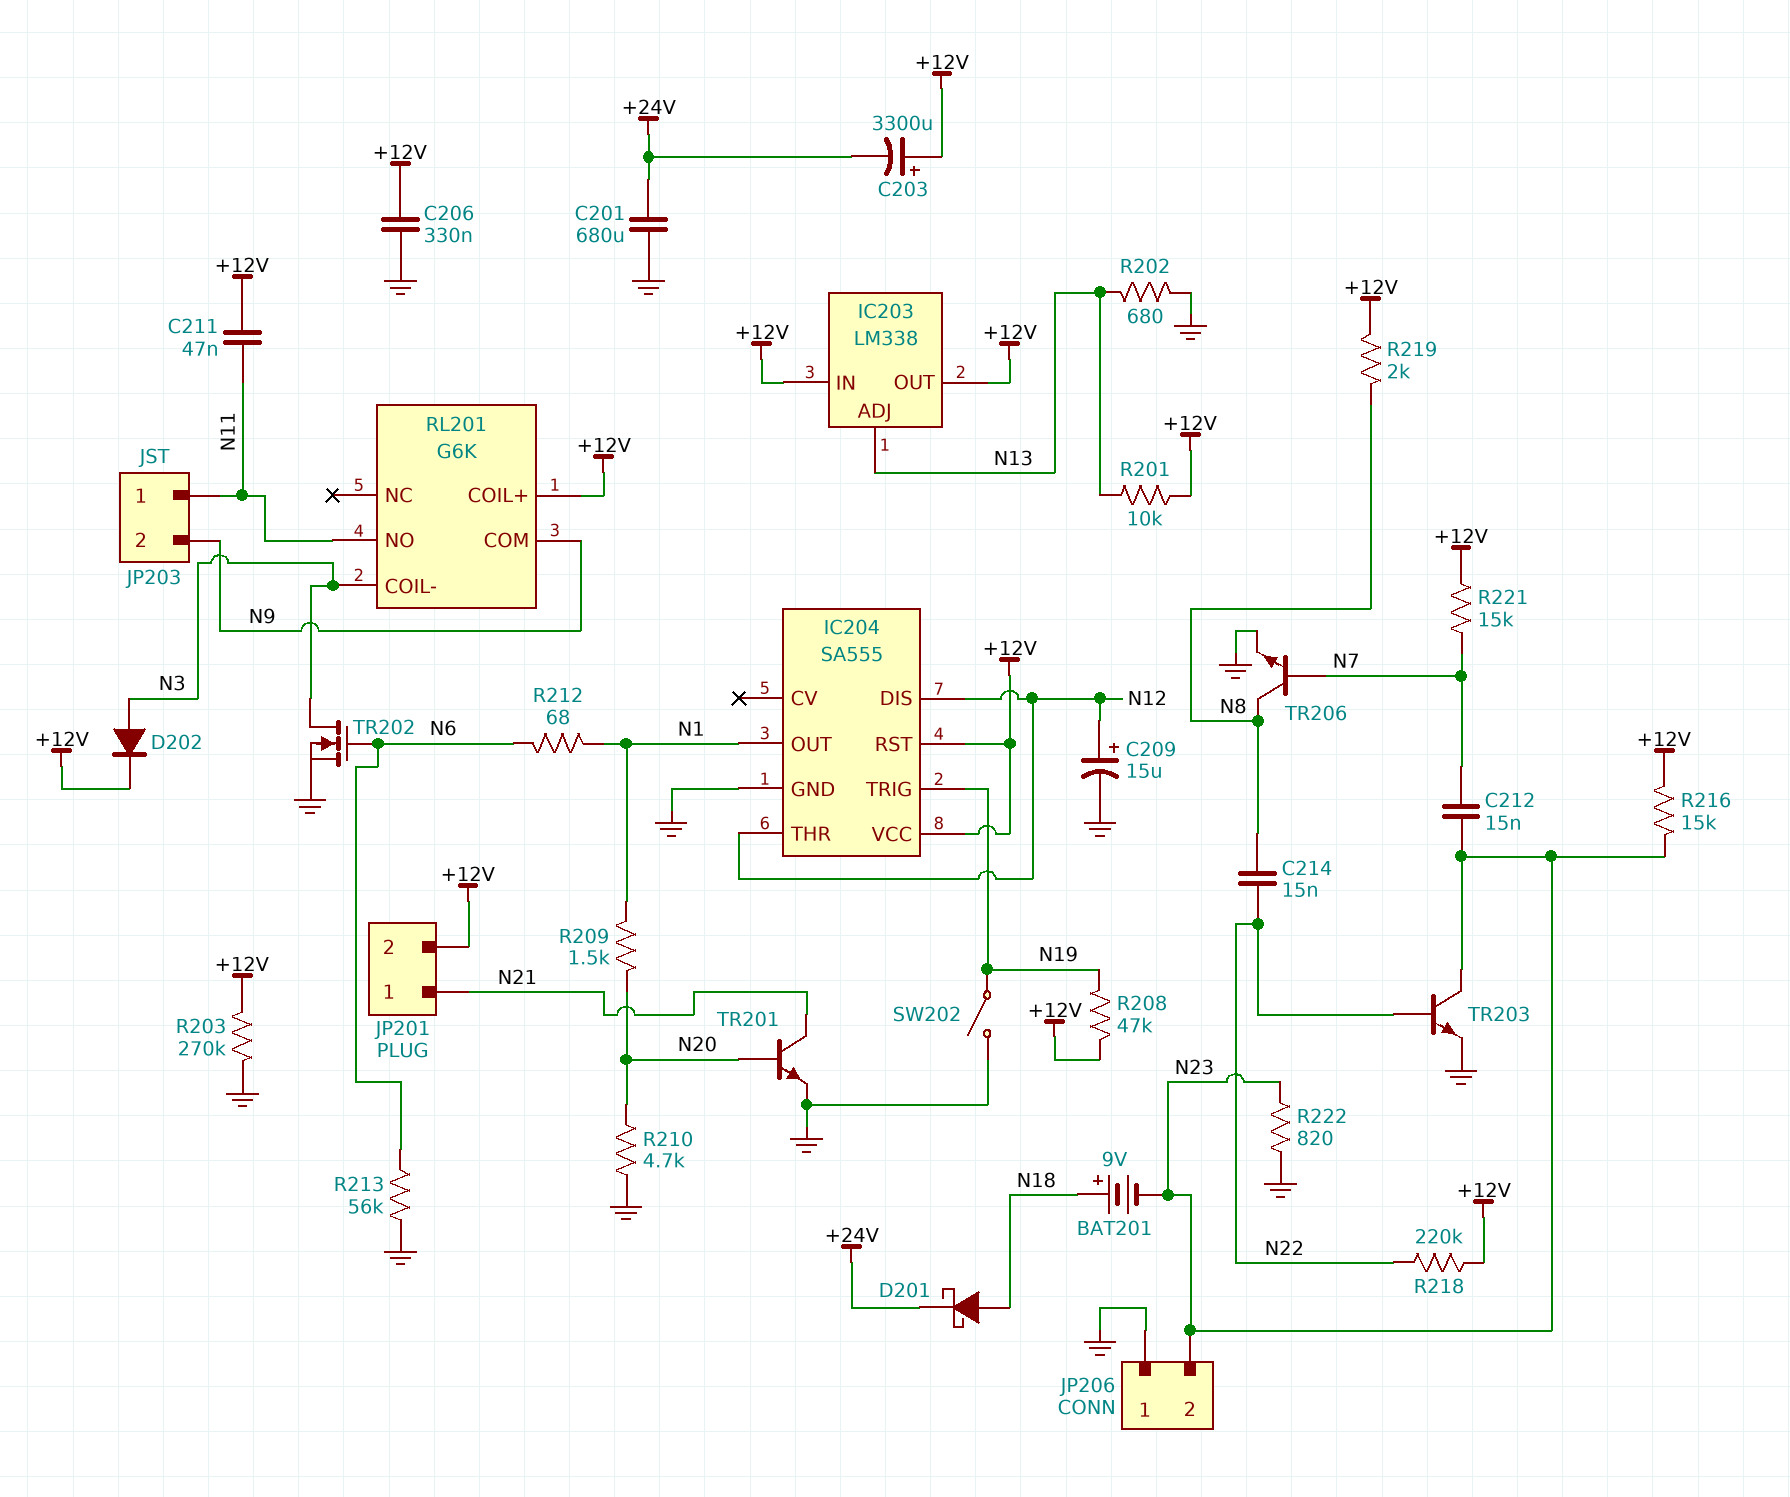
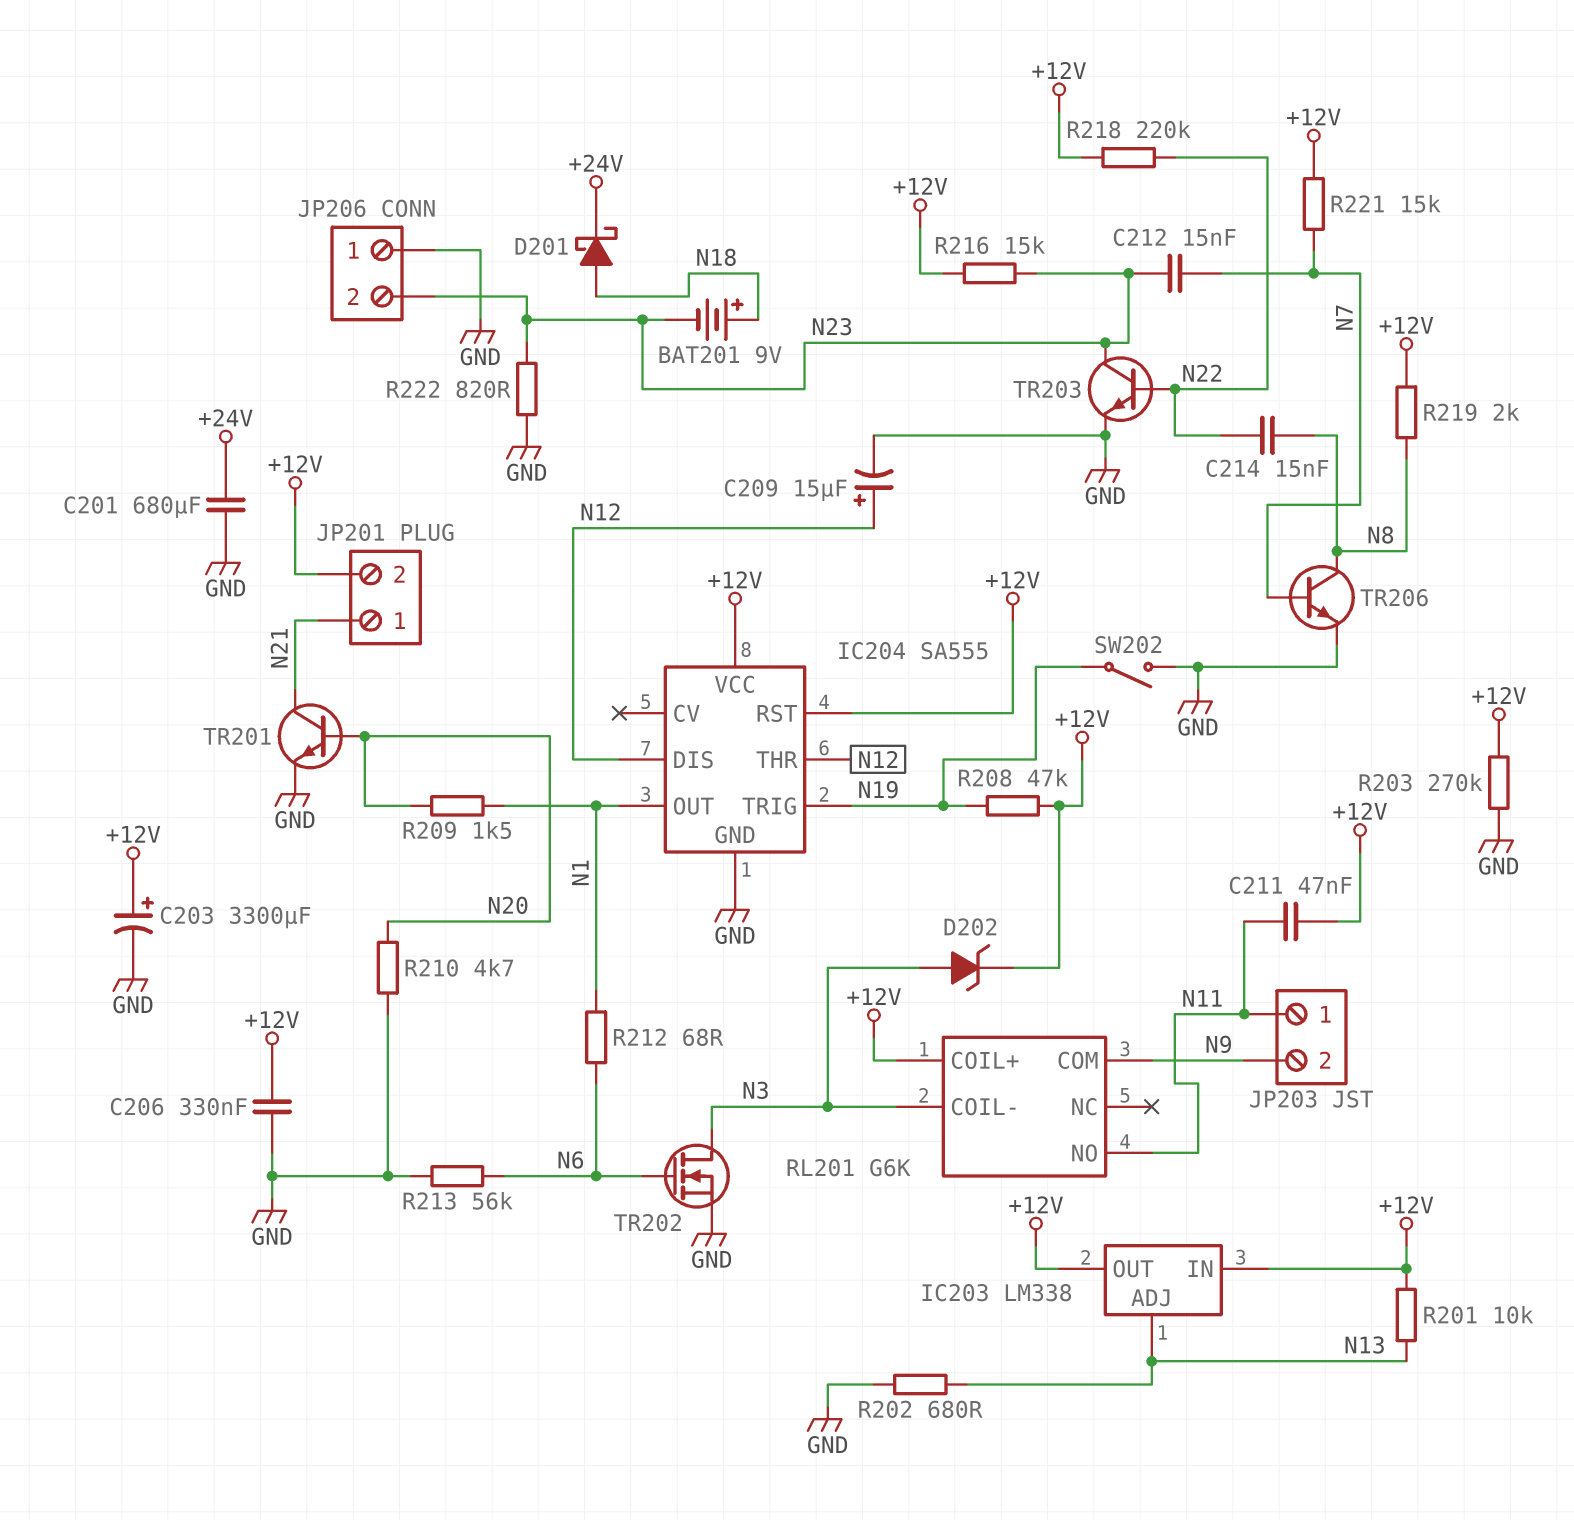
C203: 3300uF (plus +12V, minus +24V) -> 3300uF (plus +12V, minus GND)
D202: diode (A N3, K +12V) -> zener (A N3, K +12V)

